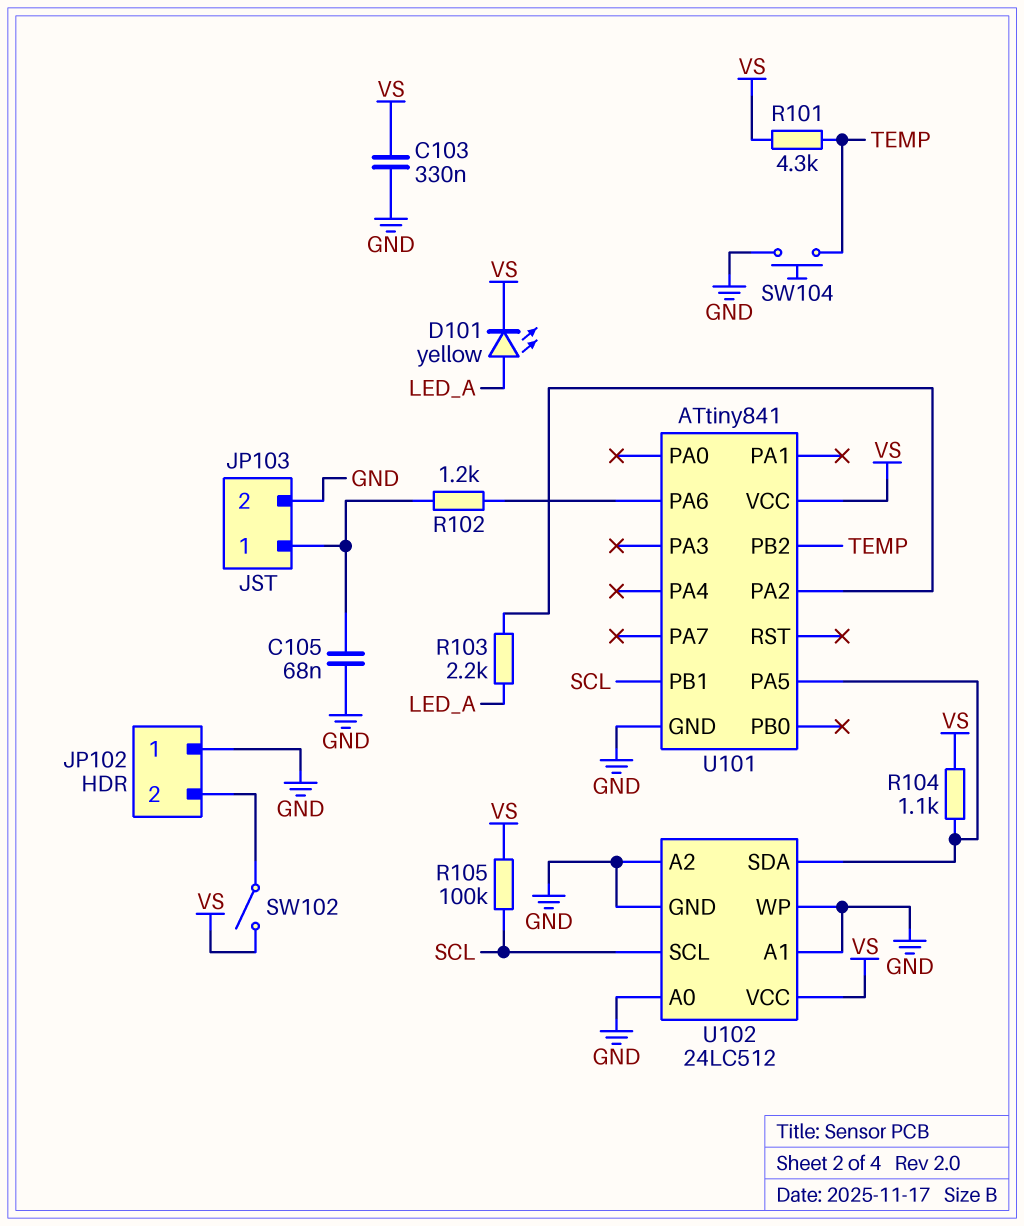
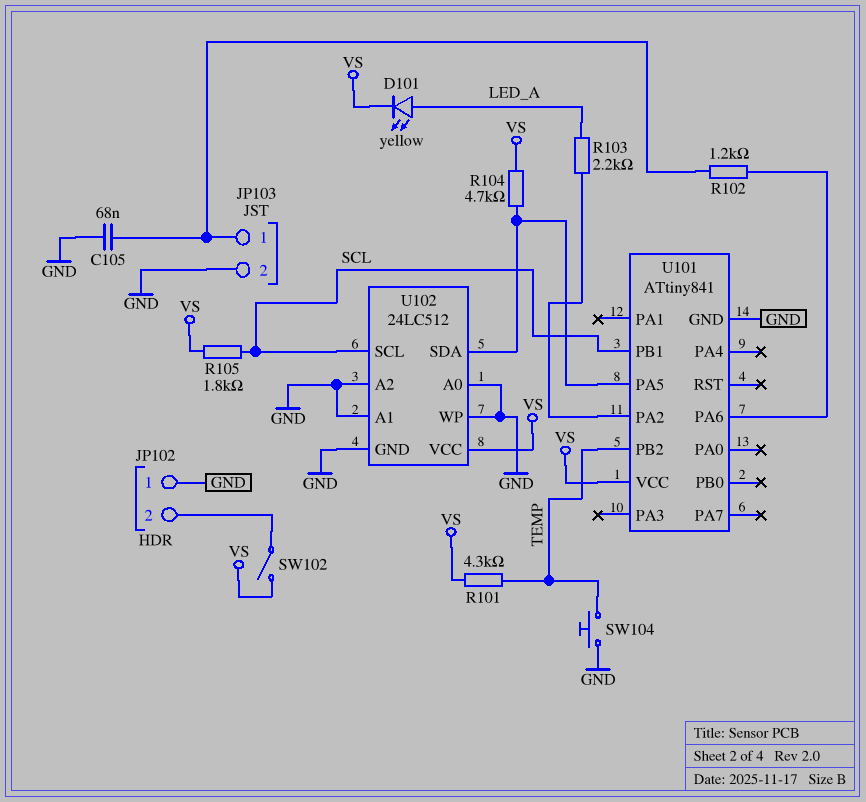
C103: 330nF (GND, VS) -> none
R104: 1.1k (U101/PA5, VS) -> 4.7k (U101/PA5, VS)
R105: 100k (SCL, VS) -> 1.8k (SCL, VS)

